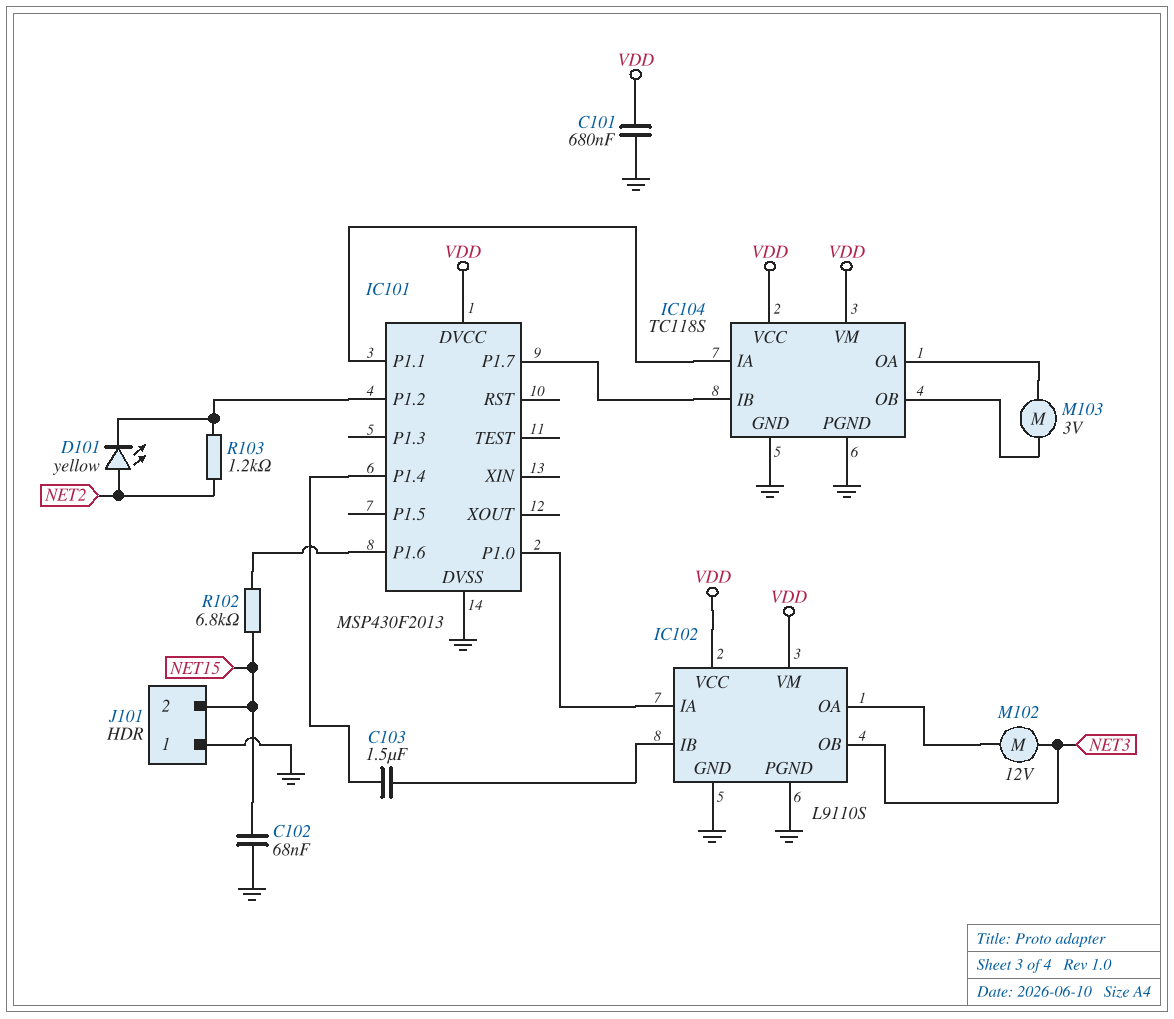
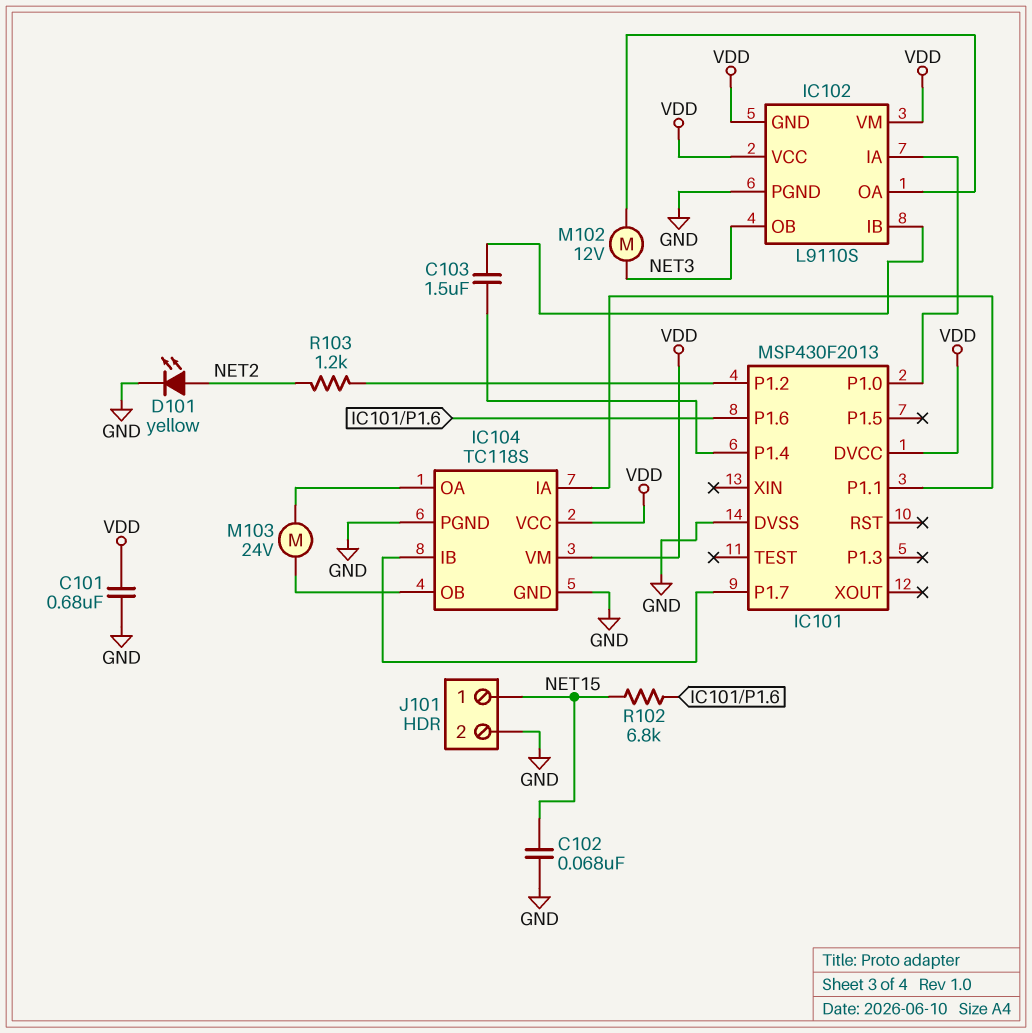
D101: LED yellow (A NET2, K IC101/P1.2) -> LED yellow (A NET2, K GND)
IC102 pin GND: GND -> VDD
J101 pin 1: GND -> NET15
J101 pin 2: NET15 -> GND
M103: motor 3V (IC104/OA, IC104/OB) -> motor 24V (IC104/OA, IC104/OB)

